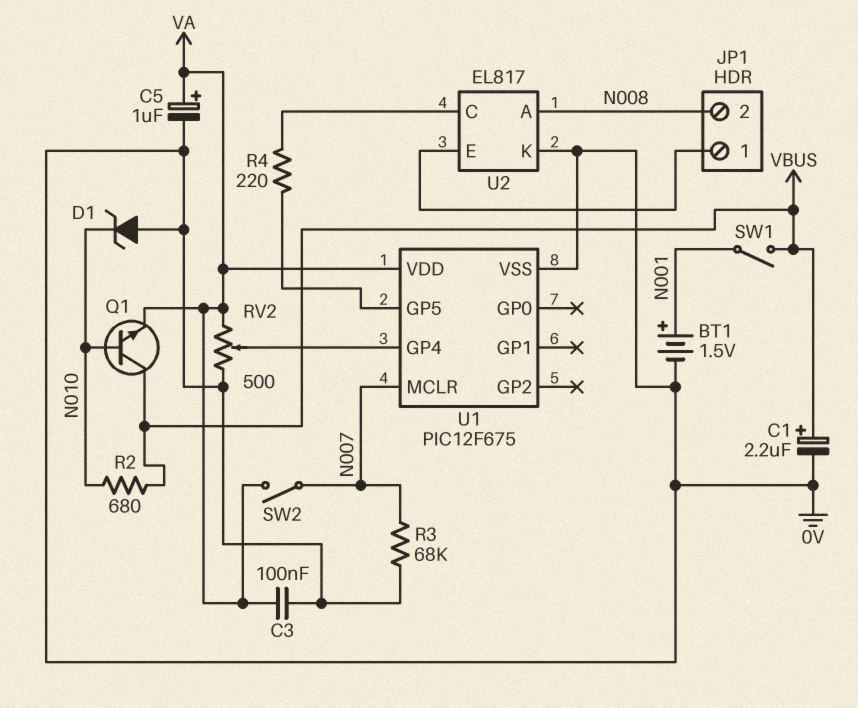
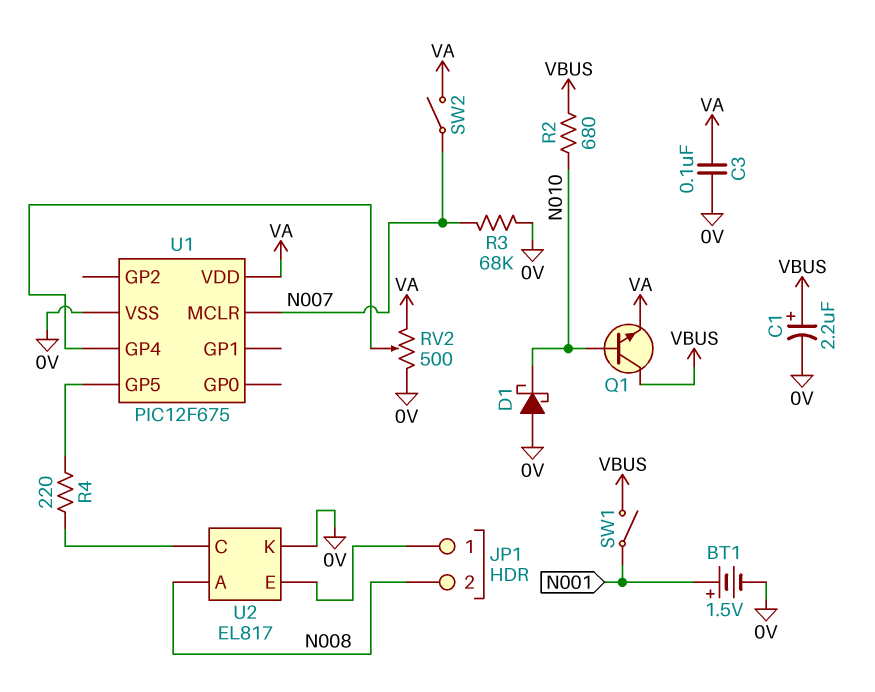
C5: 1uF (plus VA, minus 0V) -> none
D1: zener (A 0V, K N010) -> schottky (A 0V, K N010)

